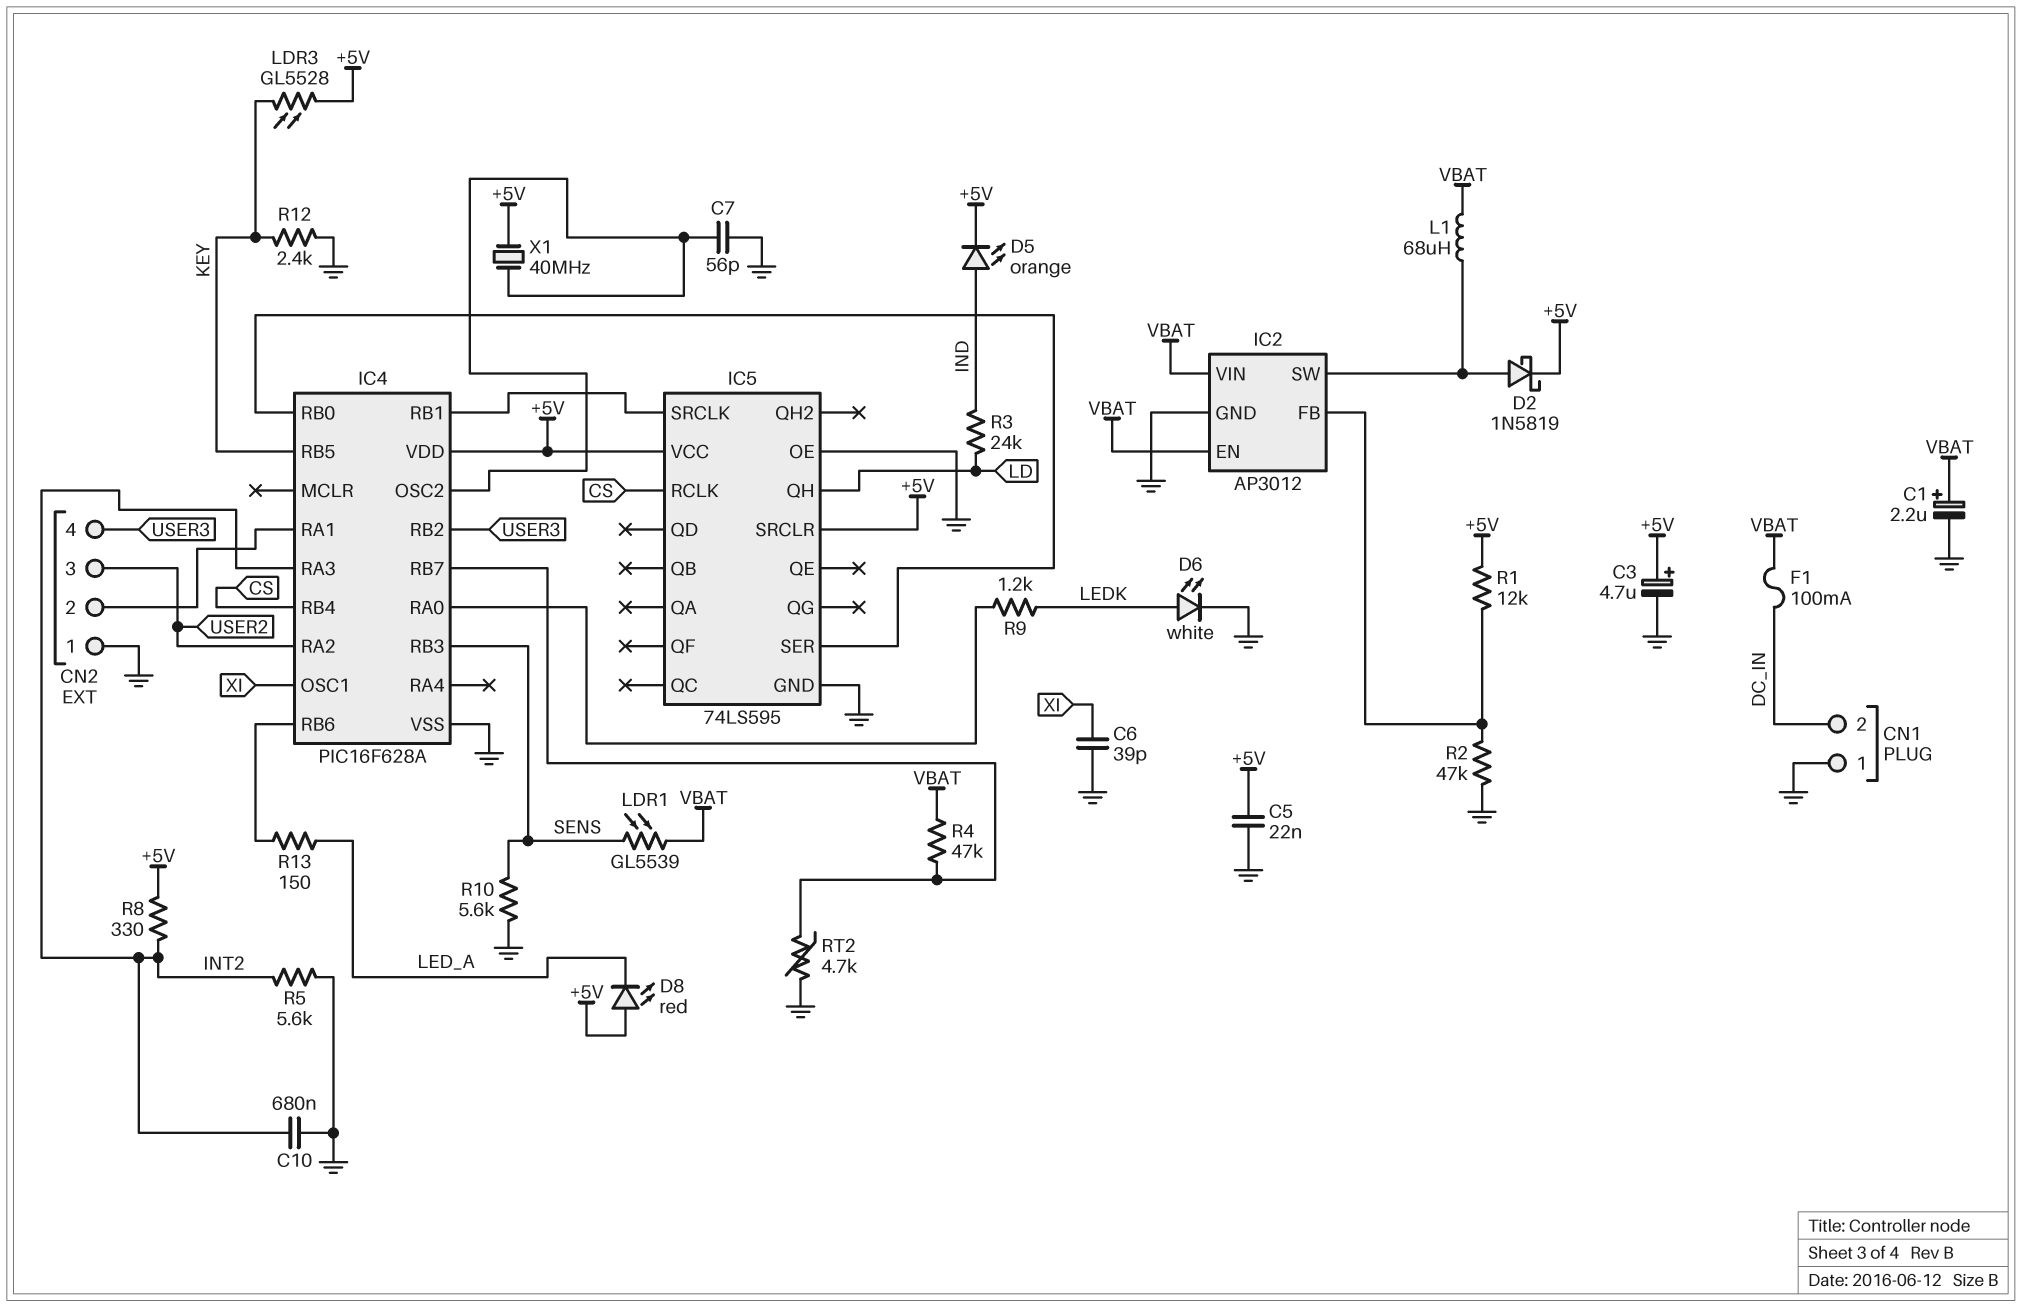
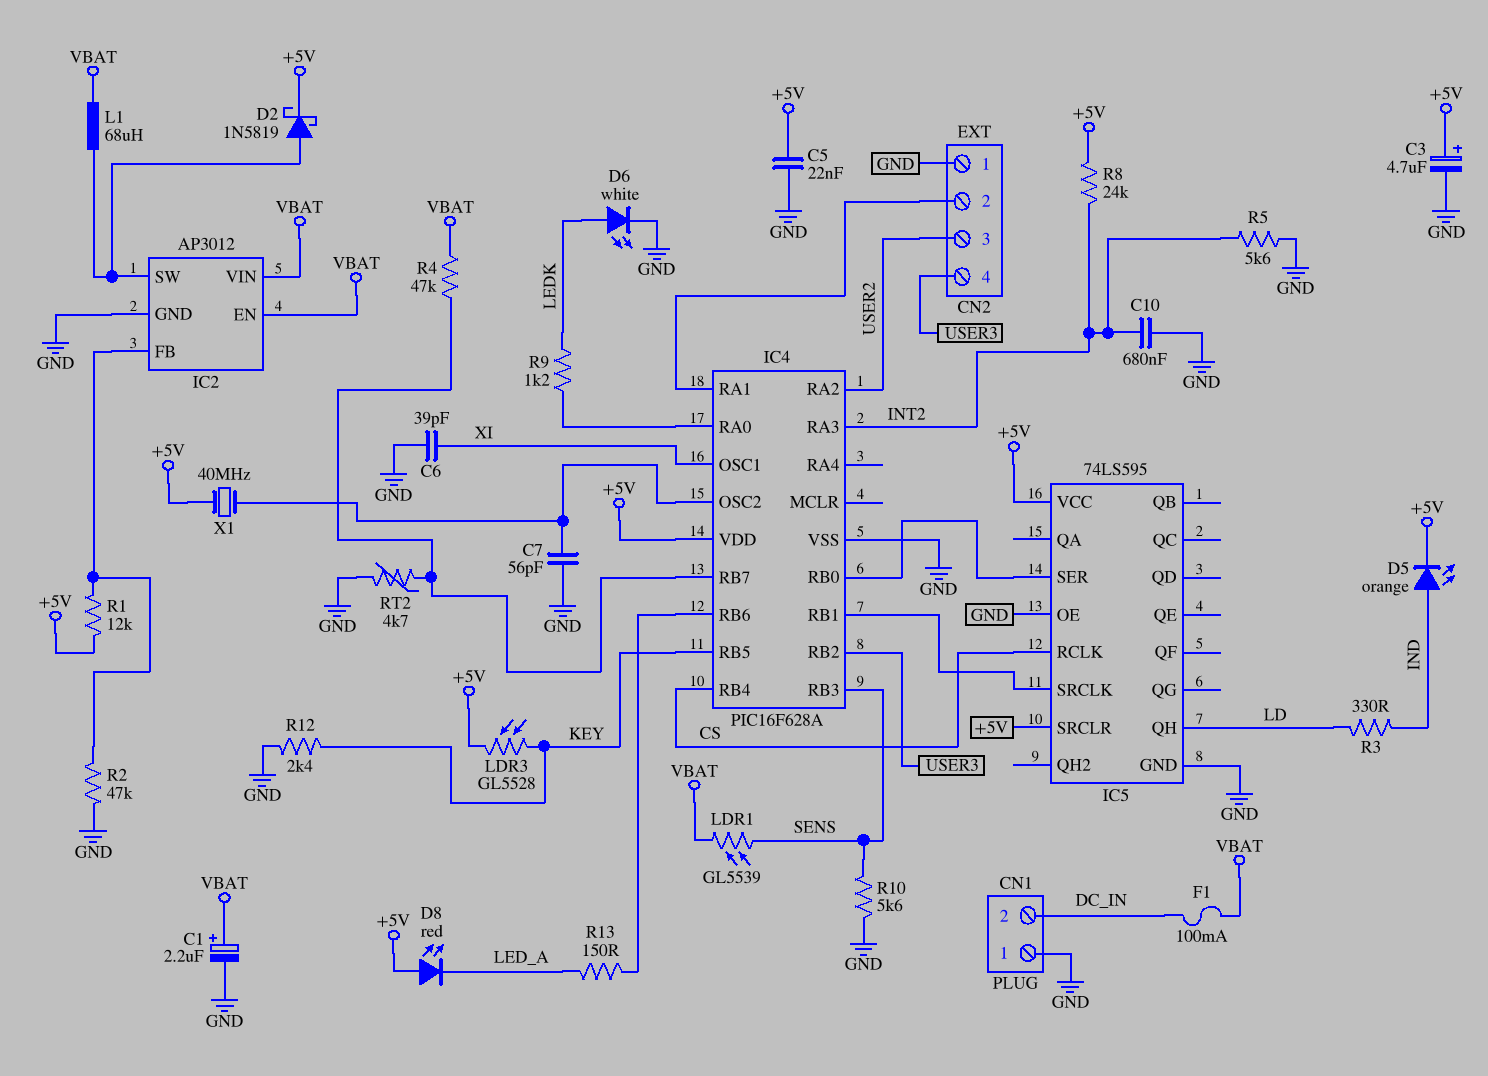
R3: 24k (IND, LD) -> 330 (IND, LD)
R8: 330 (+5V, INT2) -> 24k (+5V, INT2)

